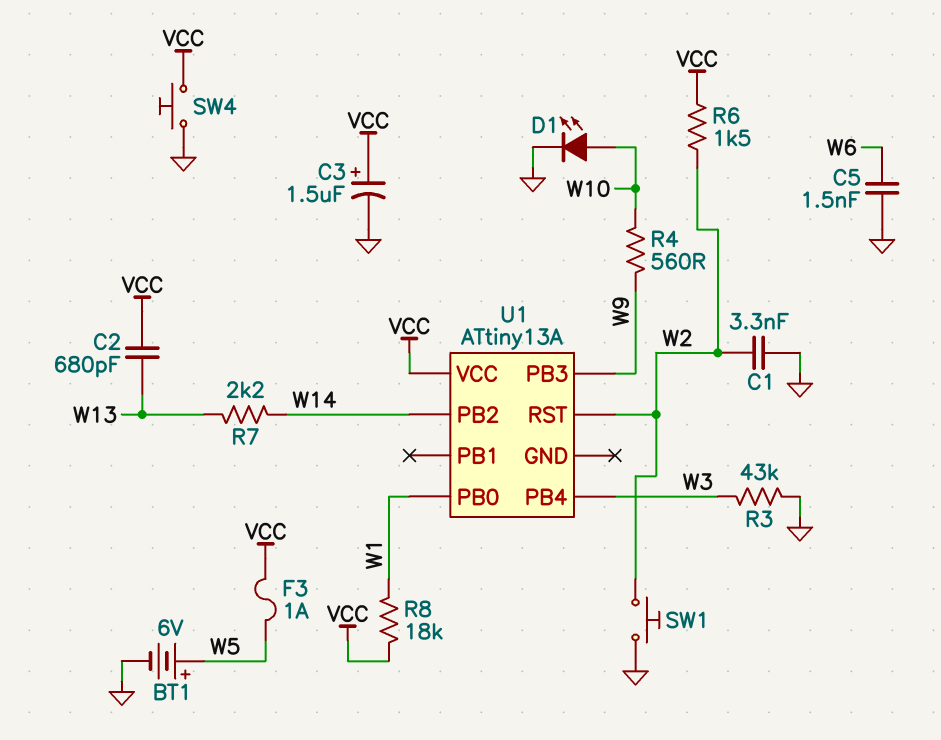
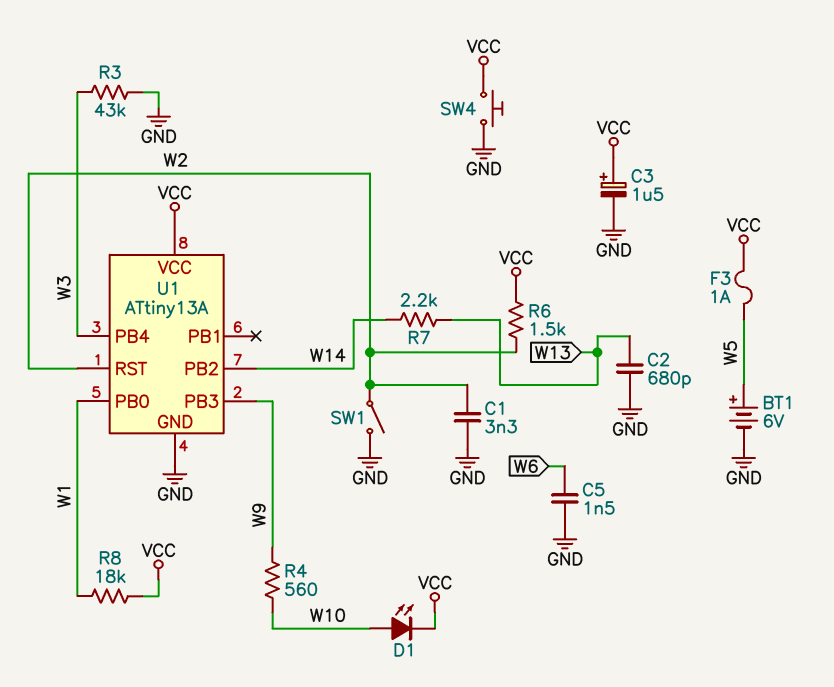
C2: 680pF (VCC, W13) -> 680pF (GND, W13)
D1: LED (A W10, K GND) -> LED (A W10, K VCC)
SW1: button (GND, W2) -> switch (GND, W2)
U1 pin GND: none -> GND

